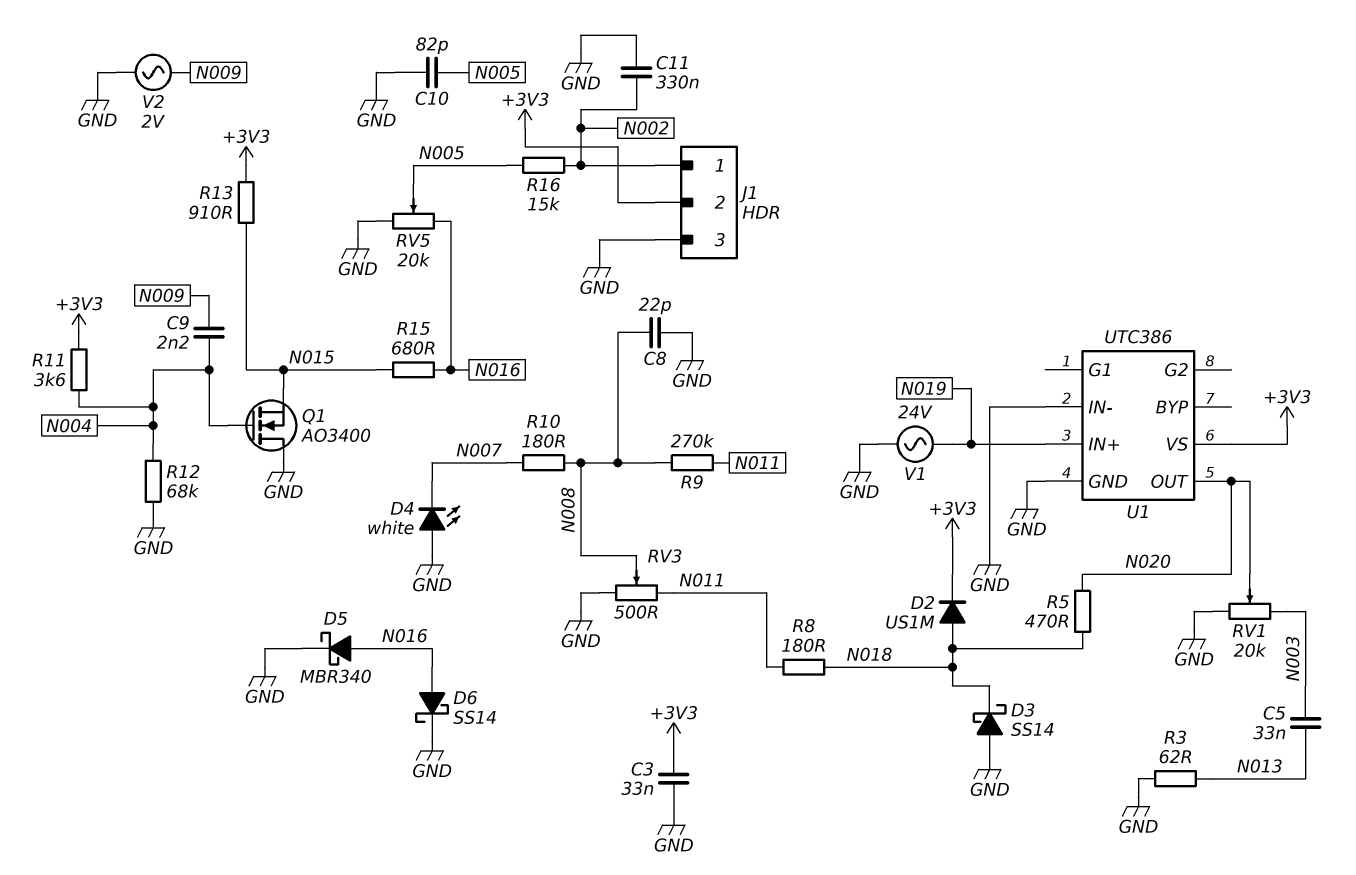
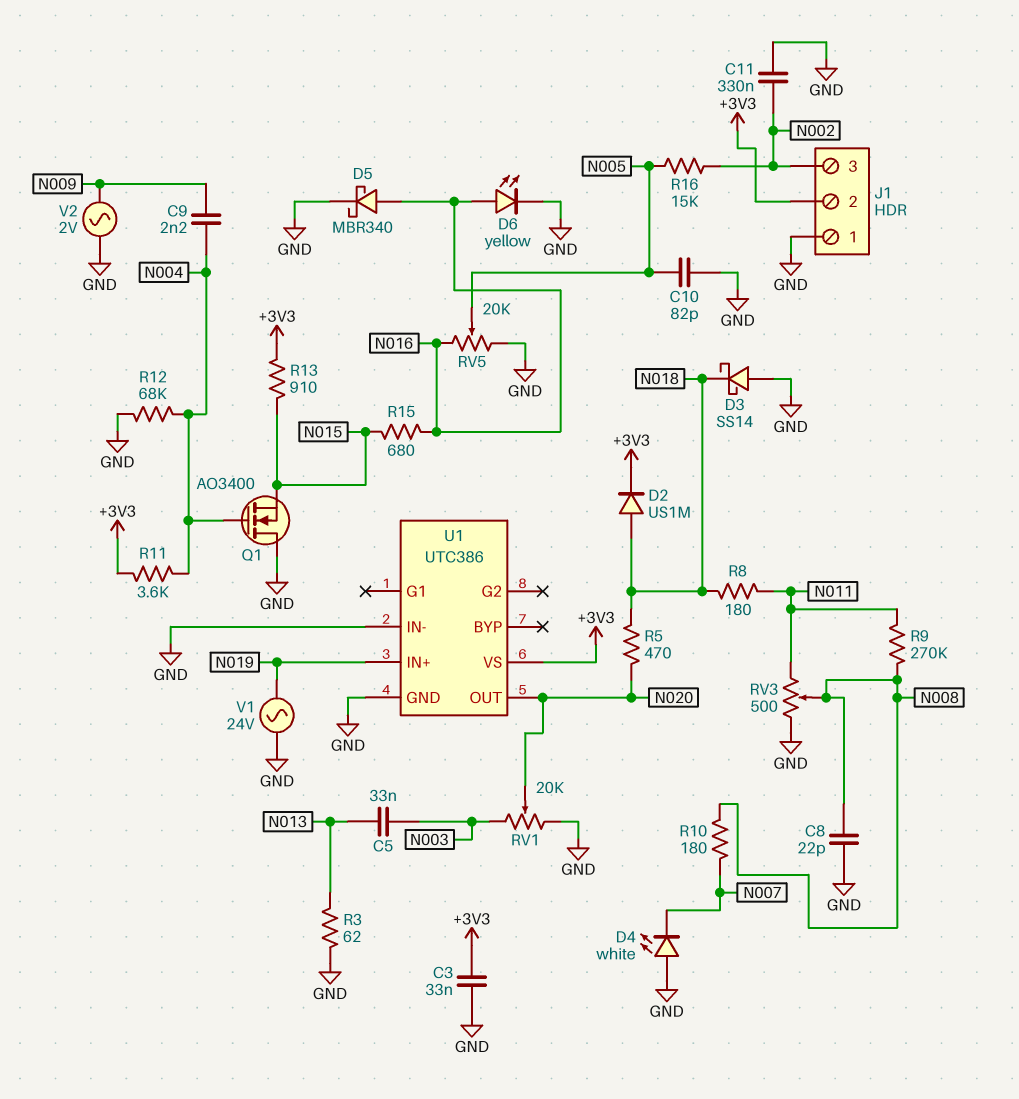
D6: schottky SS14 (A N016, K GND) -> LED yellow (A N016, K GND)
J1 pin 1: N002 -> GND
J1 pin 3: GND -> N002

